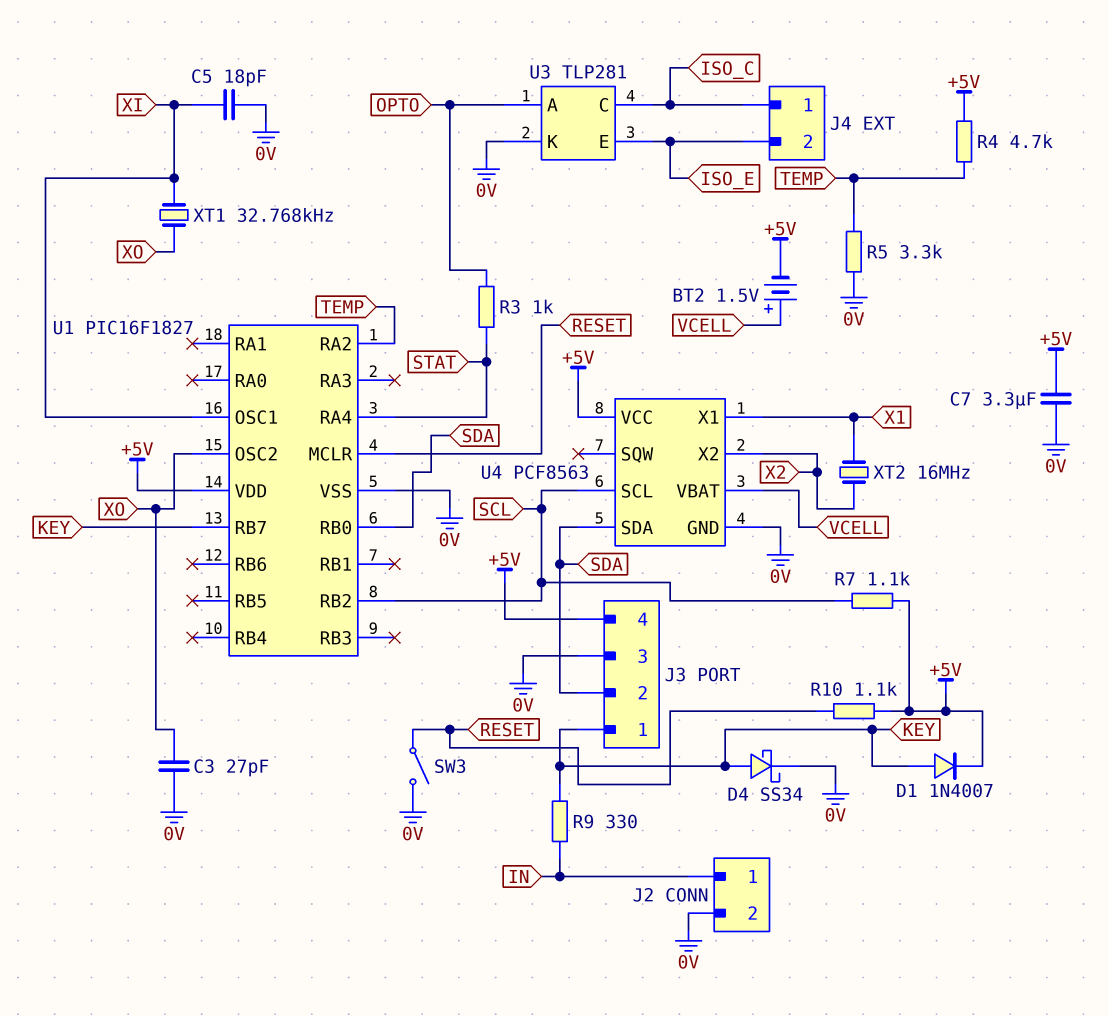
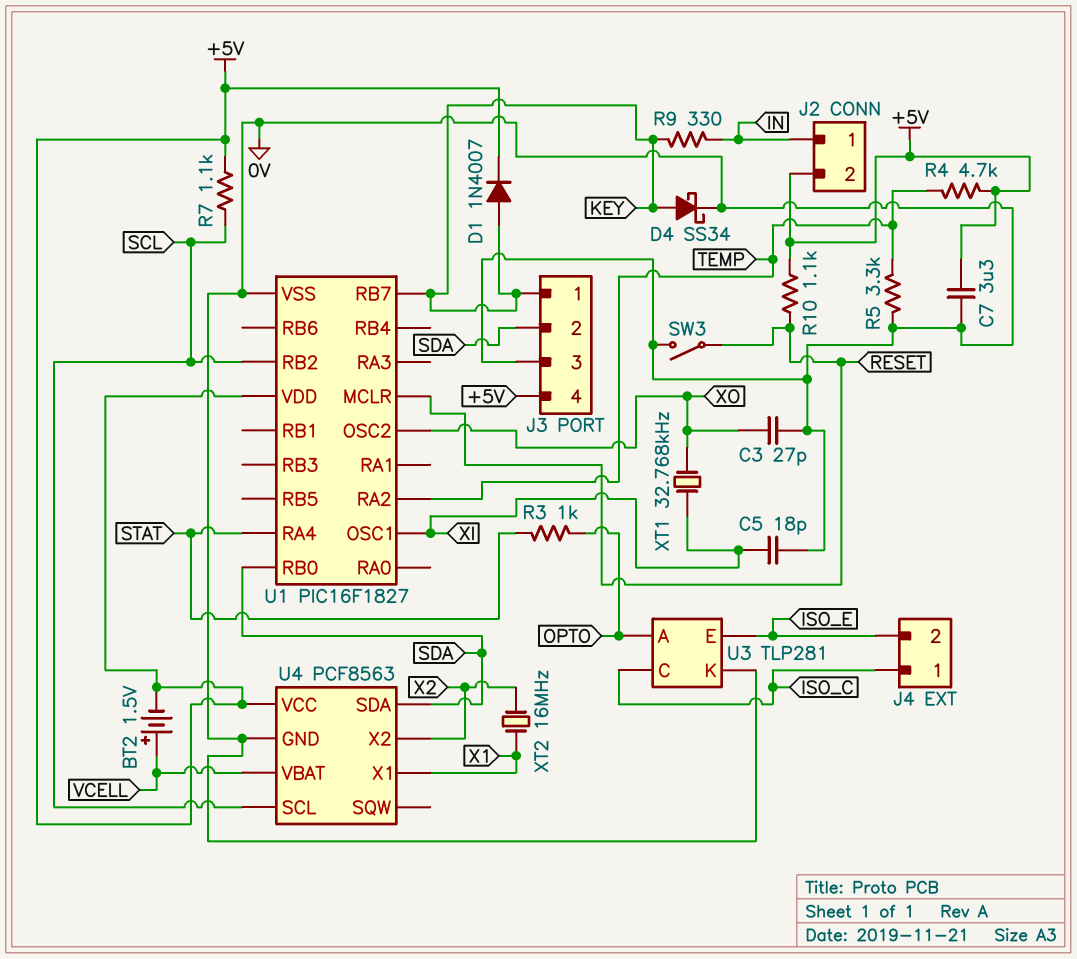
J2 pin 2: 0V -> +5V

